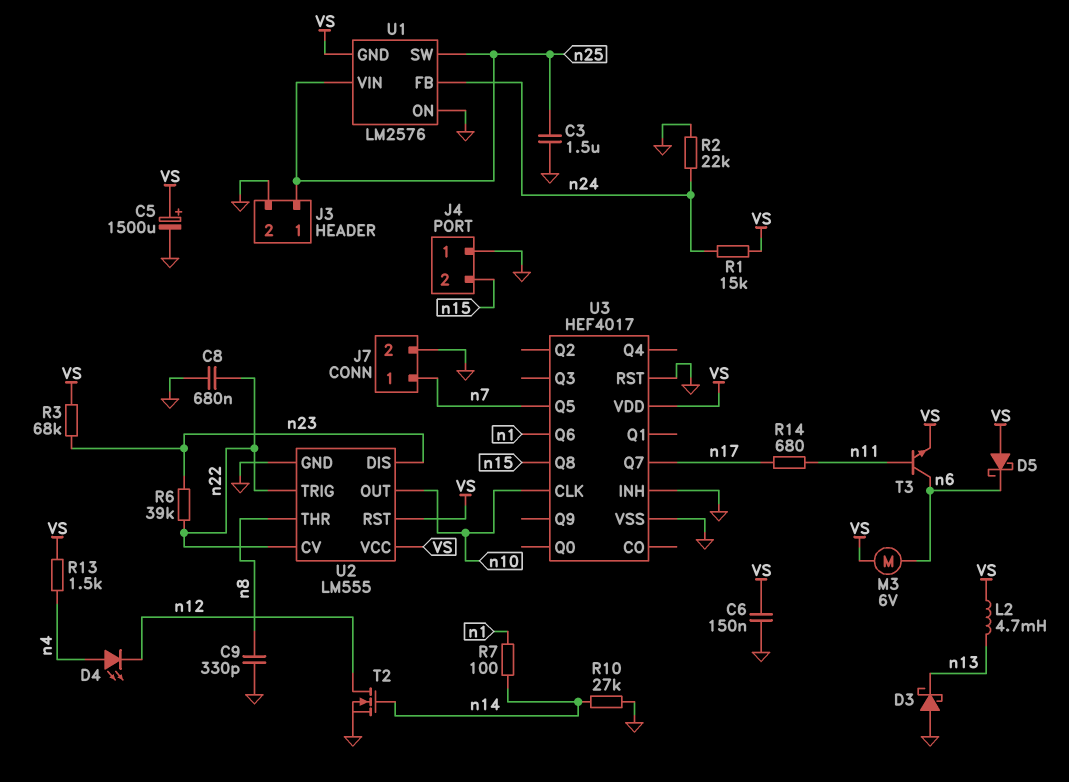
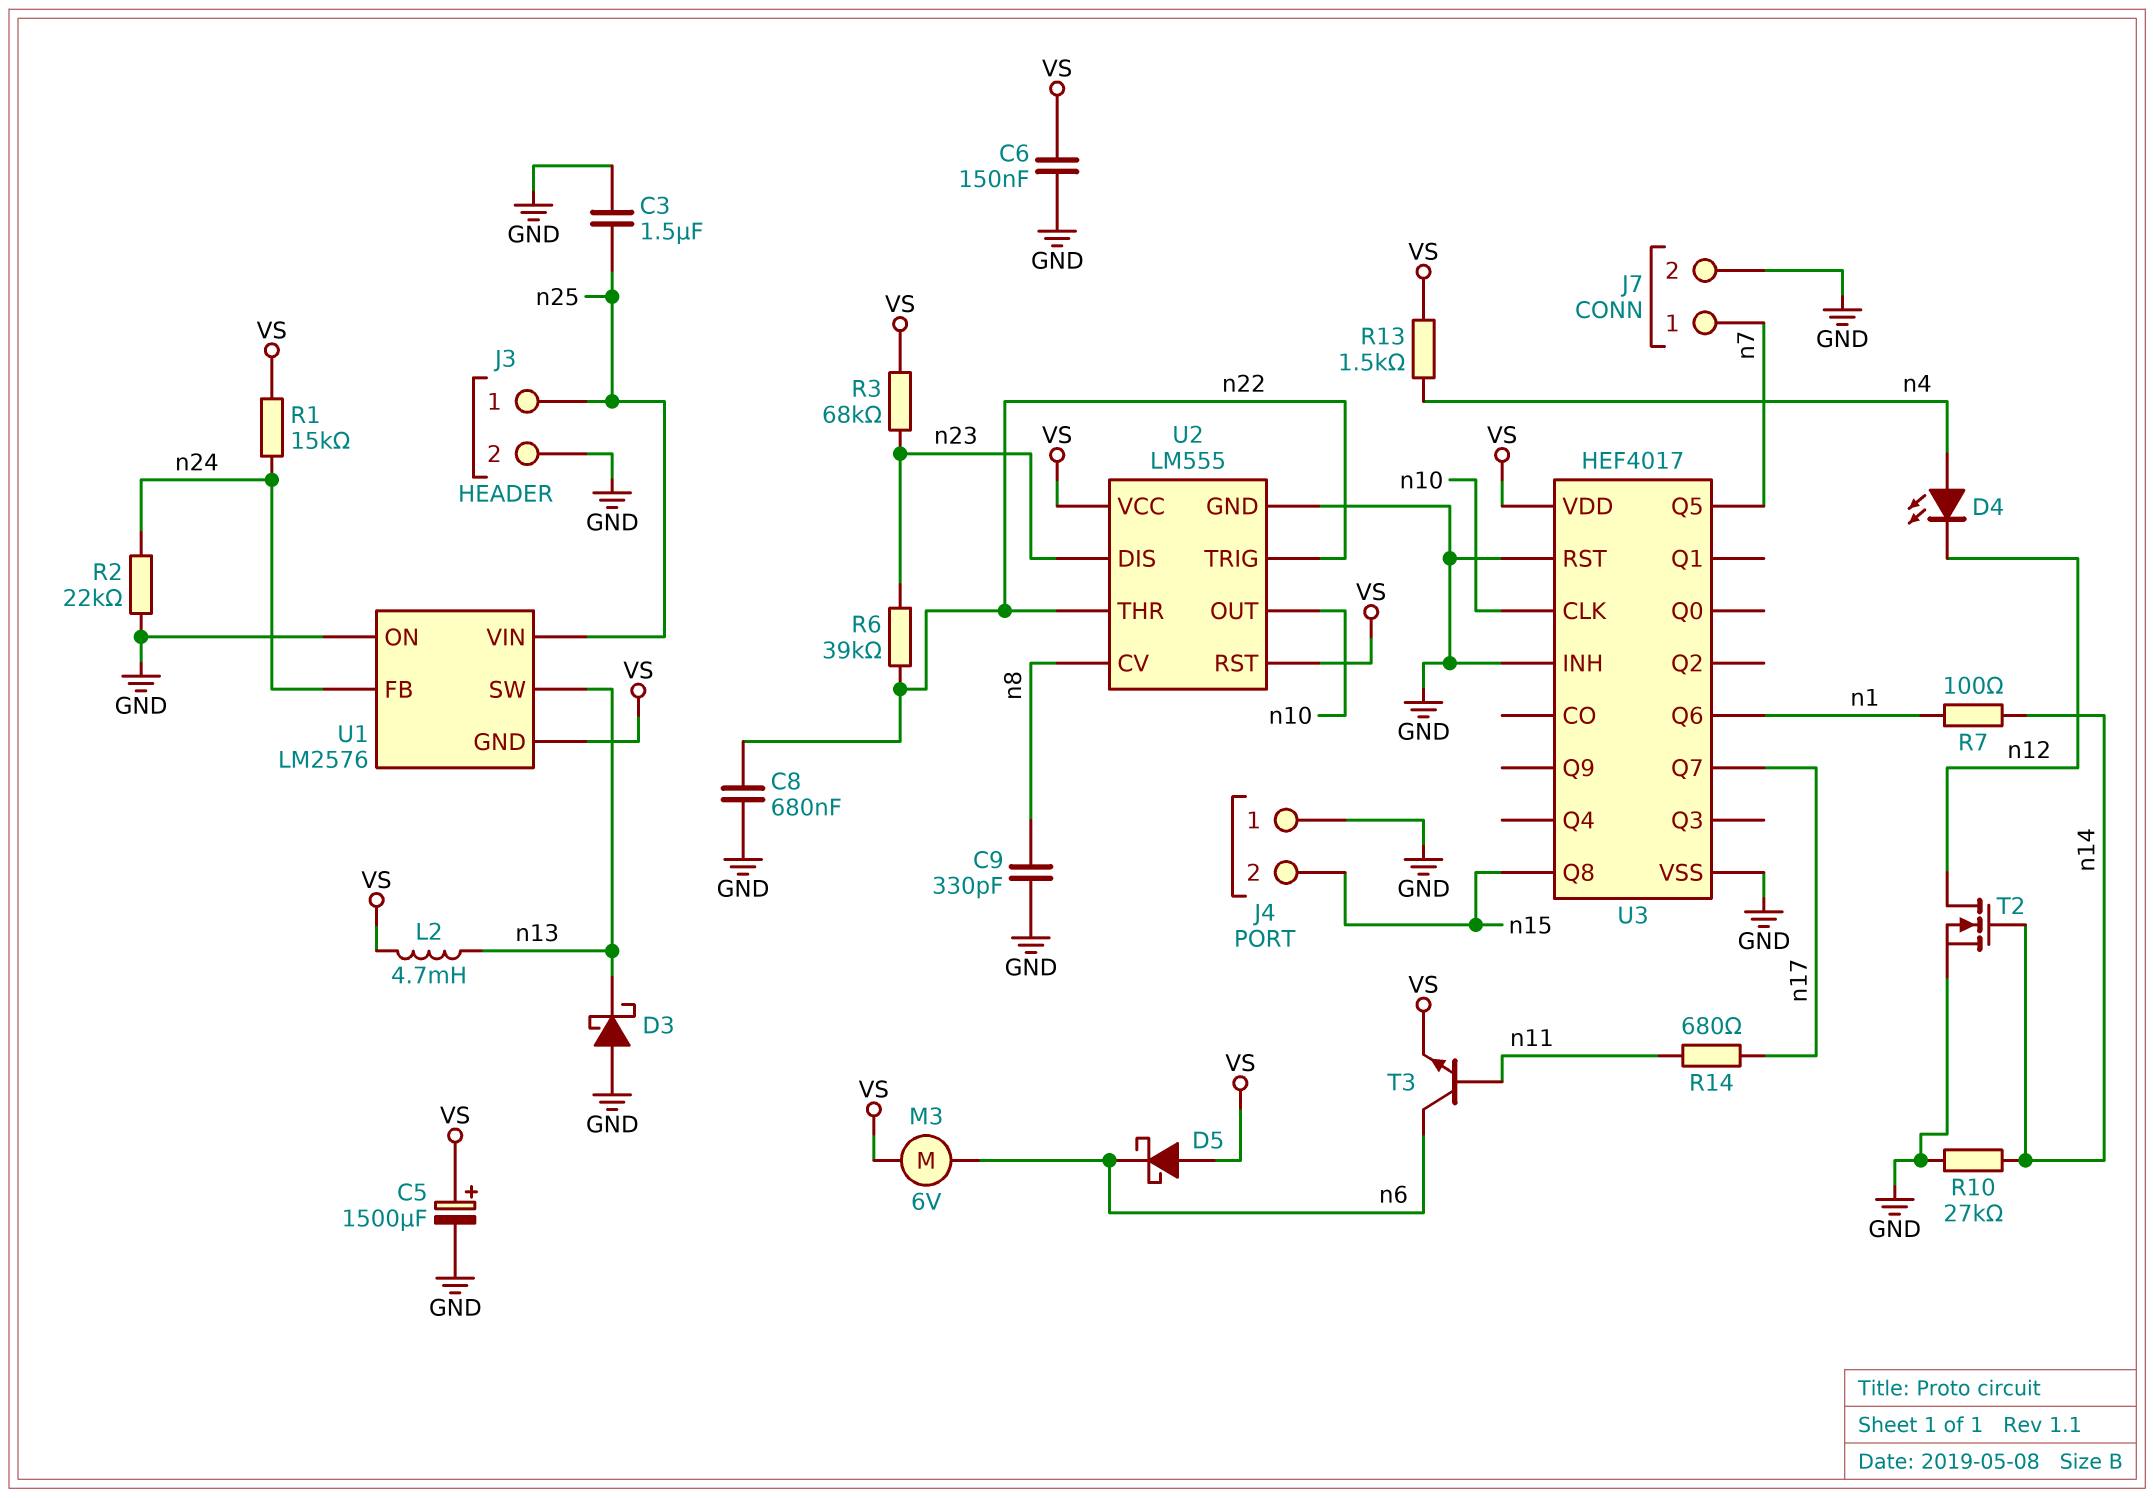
U1 pin SW: n25 -> n13
U2 pin CV: n22 -> n8
U2 pin THR: n8 -> n22

